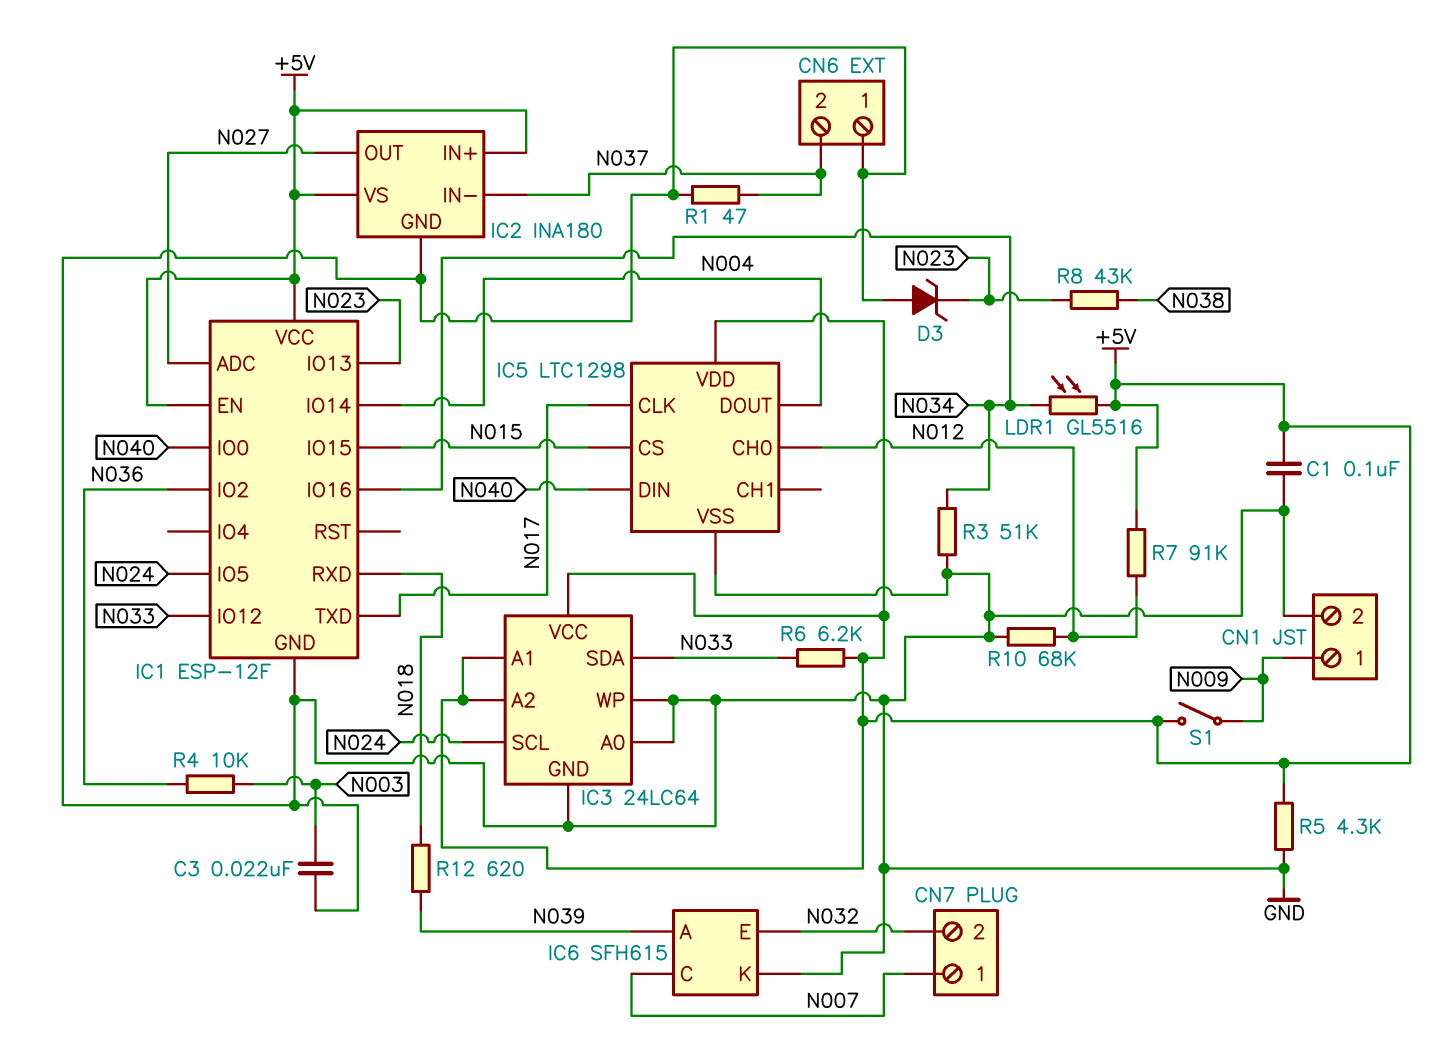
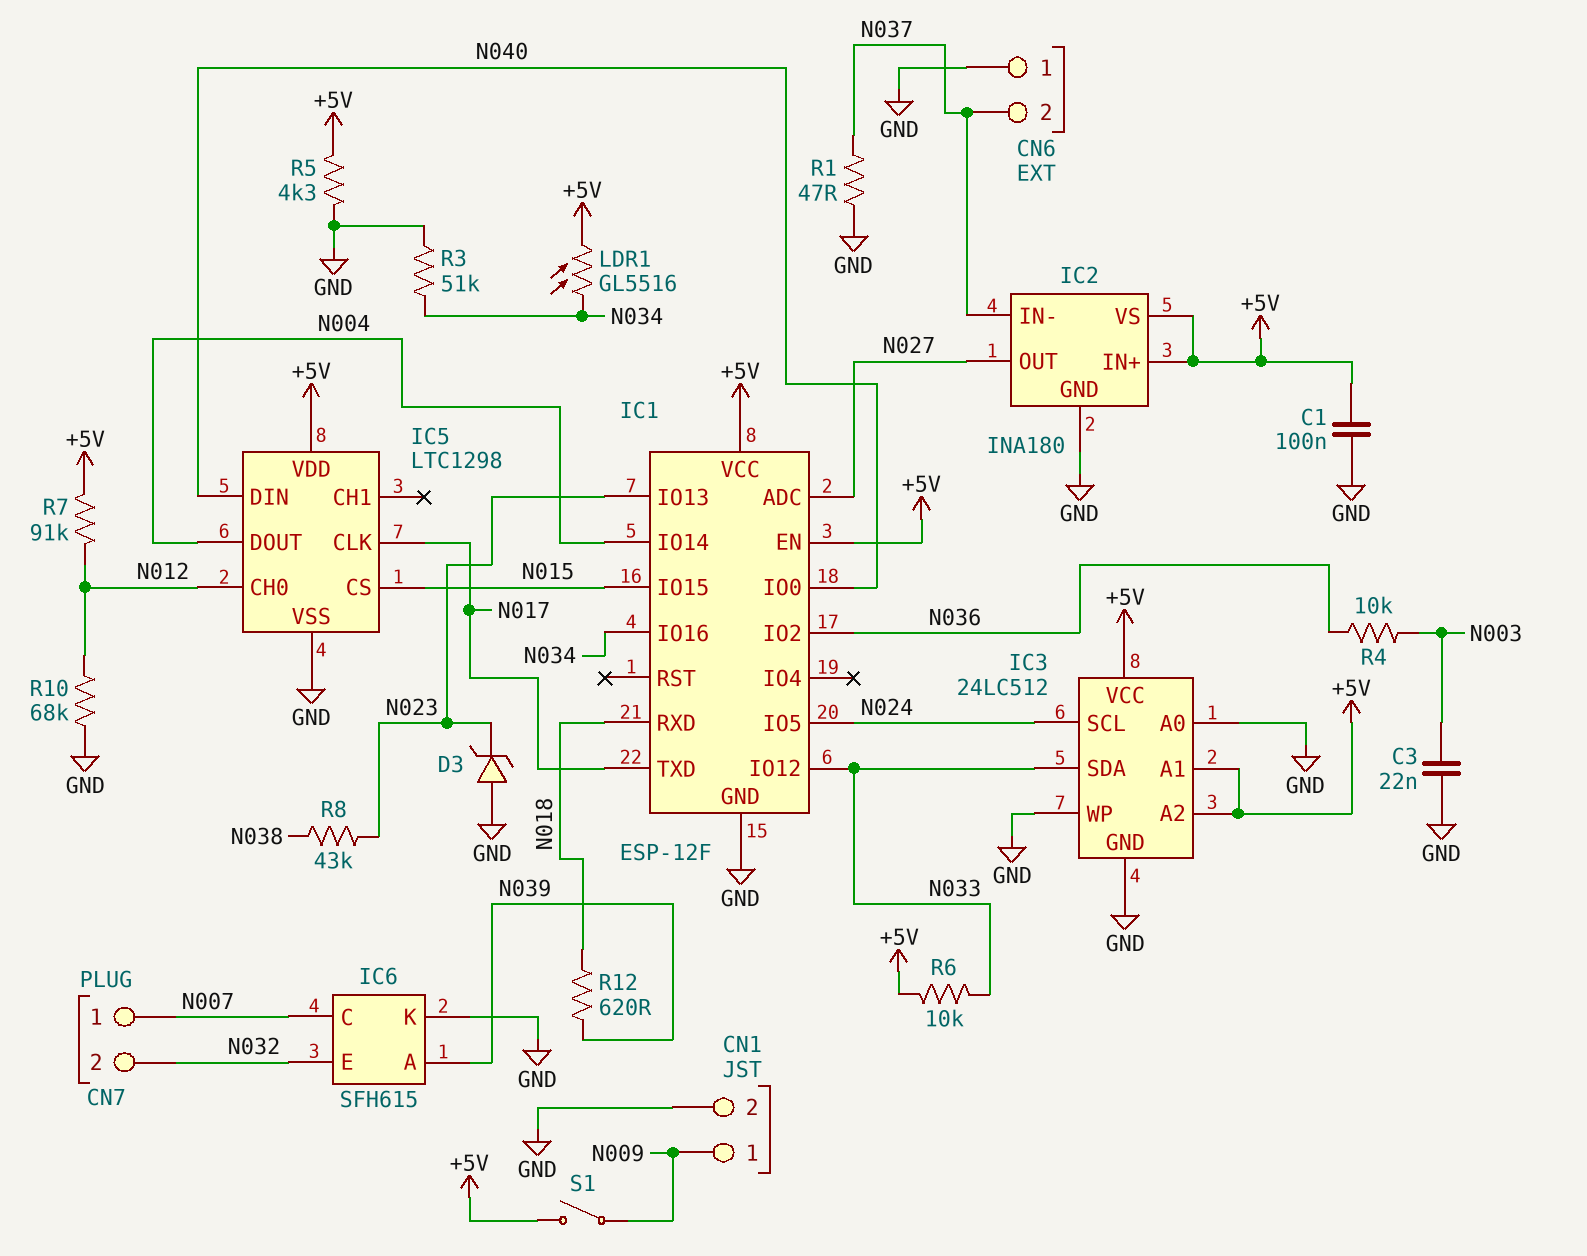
IC3: 24LC64 -> 24LC512
R6: 6.2k (+5V, N033) -> 10k (+5V, N033)

